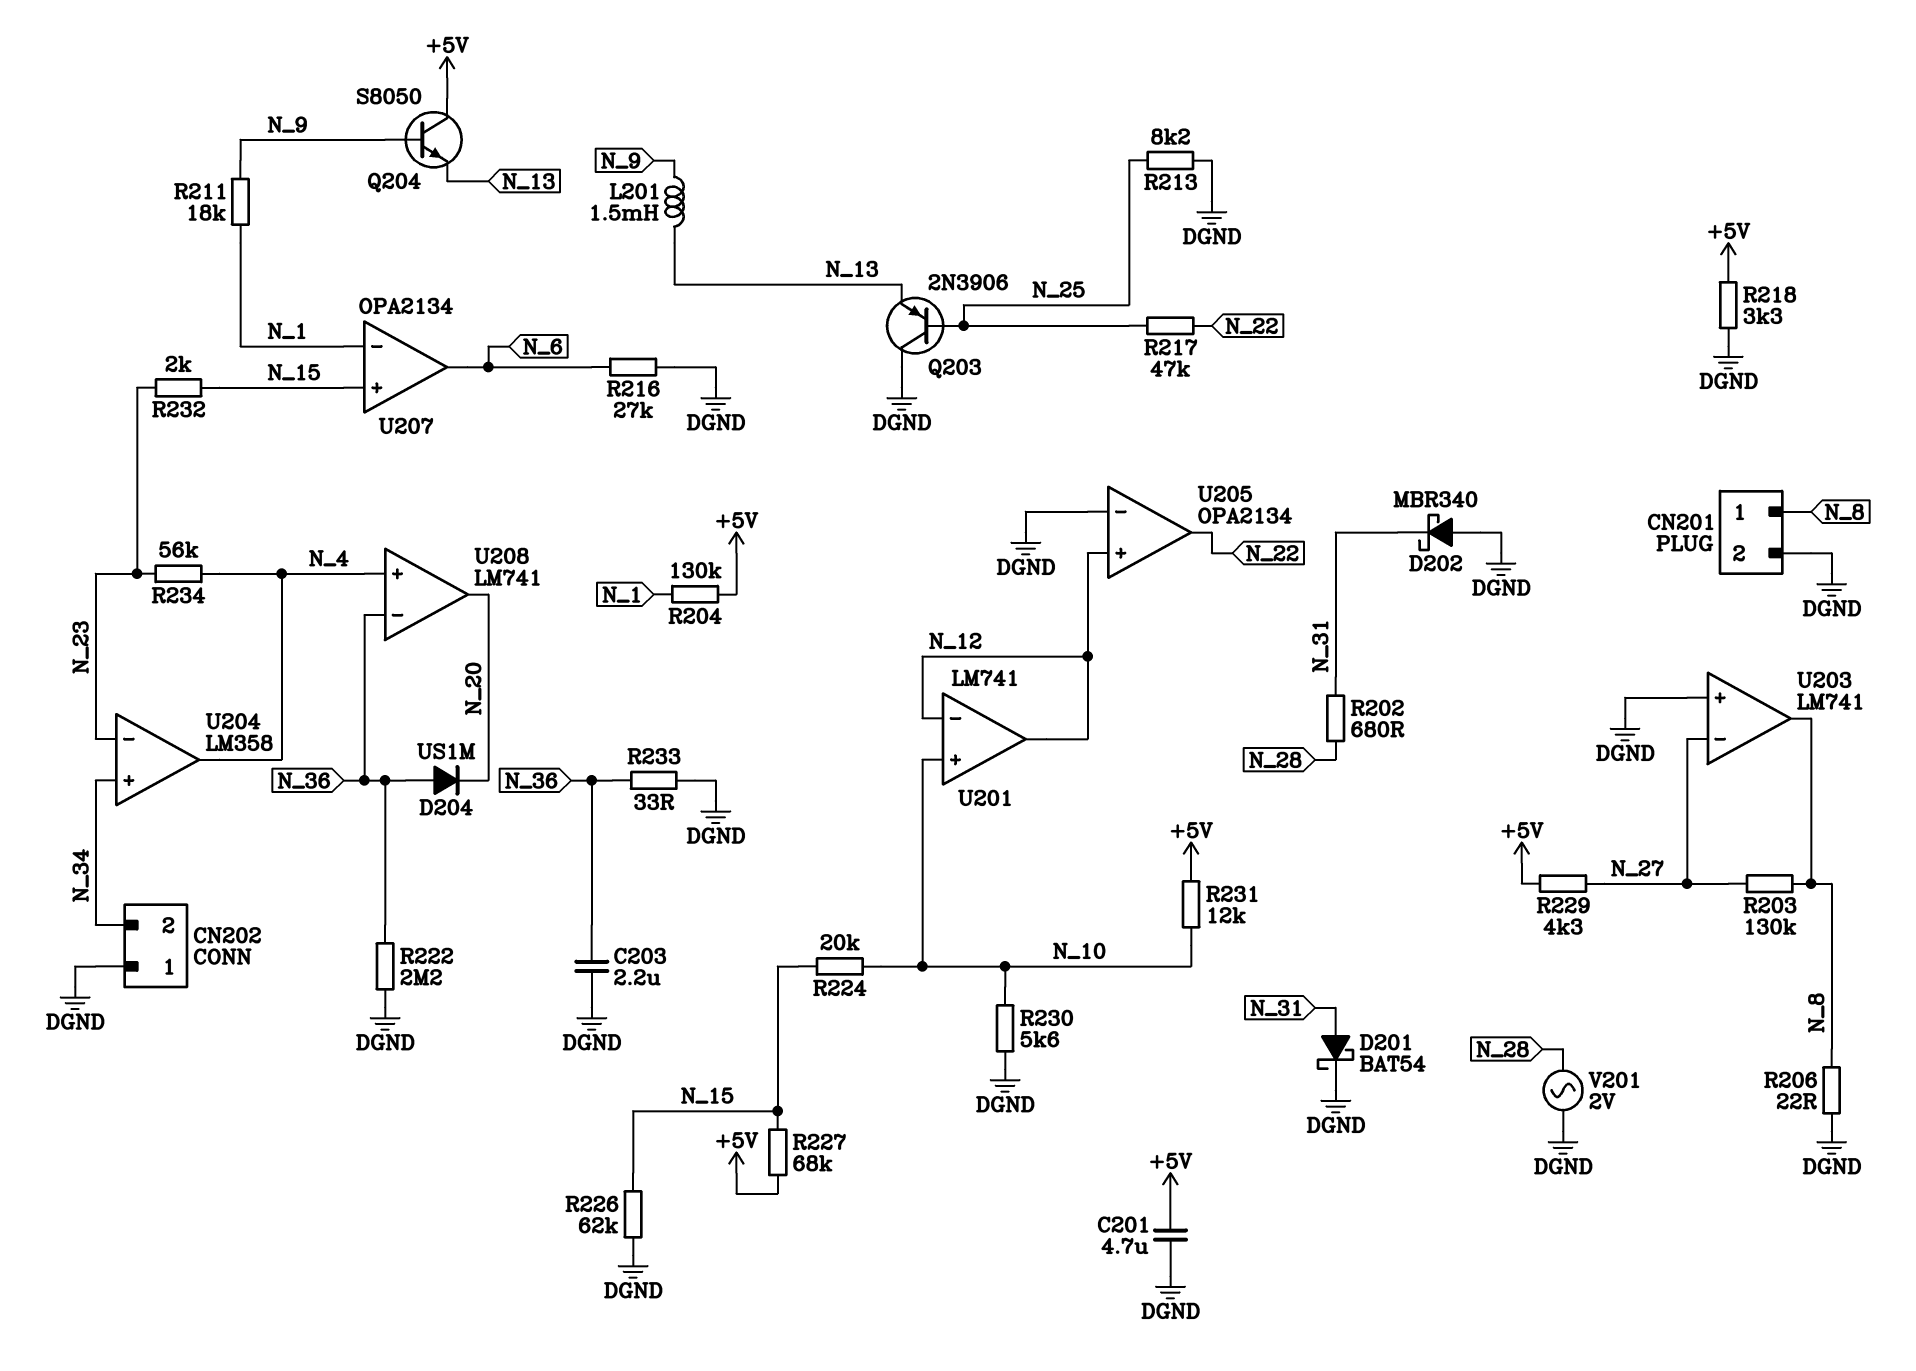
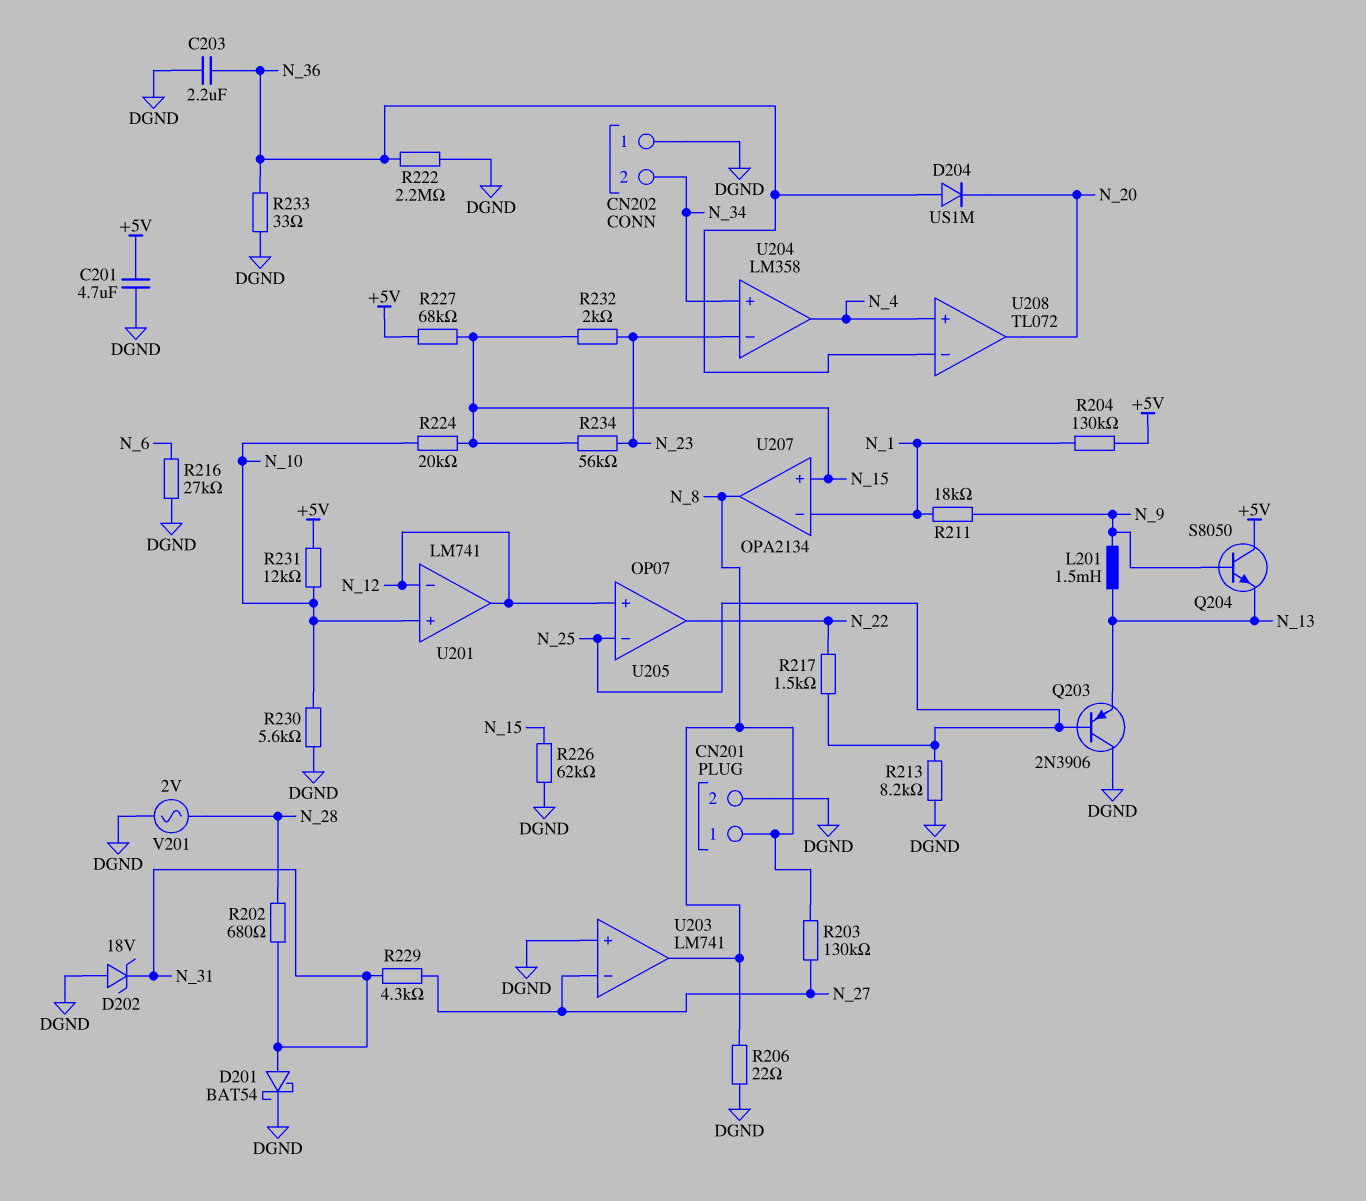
D202: schottky MBR340 (A DGND, K N_31) -> zener 18V (A DGND, K N_31)
R217: 47k (N_22, N_25) -> 1.5k (N_22, N_25)
R218: 3.3k (+5V, DGND) -> none
R229: 4.3k (+5V, N_27) -> 4.3k (N_27, N_31)
R234: 56k (N_4, N_23) -> 56k (N_15, N_23)
U205: OPA2134 -> OP07
U205 pin in-: DGND -> N_25
U207 pin out: N_6 -> N_8
U208: LM741 -> TL072

